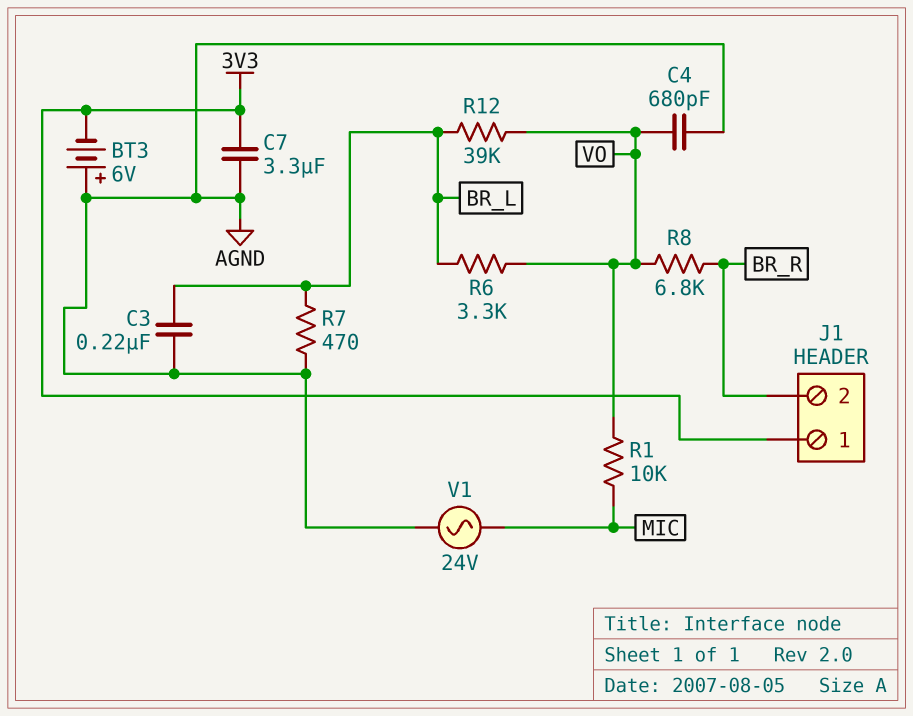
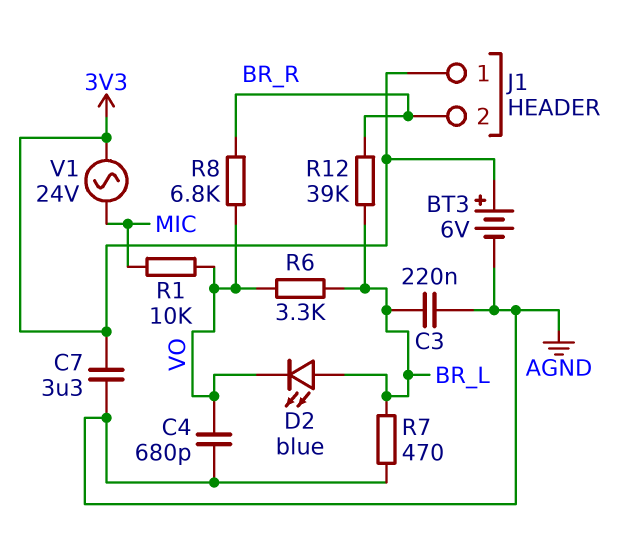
BT3: 6V (plus AGND, minus 3V3) -> 6V (plus 3V3, minus AGND)
D2: none -> LED blue (A BR_L, K VO)
R12: 39k (BR_L, VO) -> 39k (BR_L, BR_R)
V1: AC 24V (AGND, MIC) -> AC 24V (3V3, MIC)

